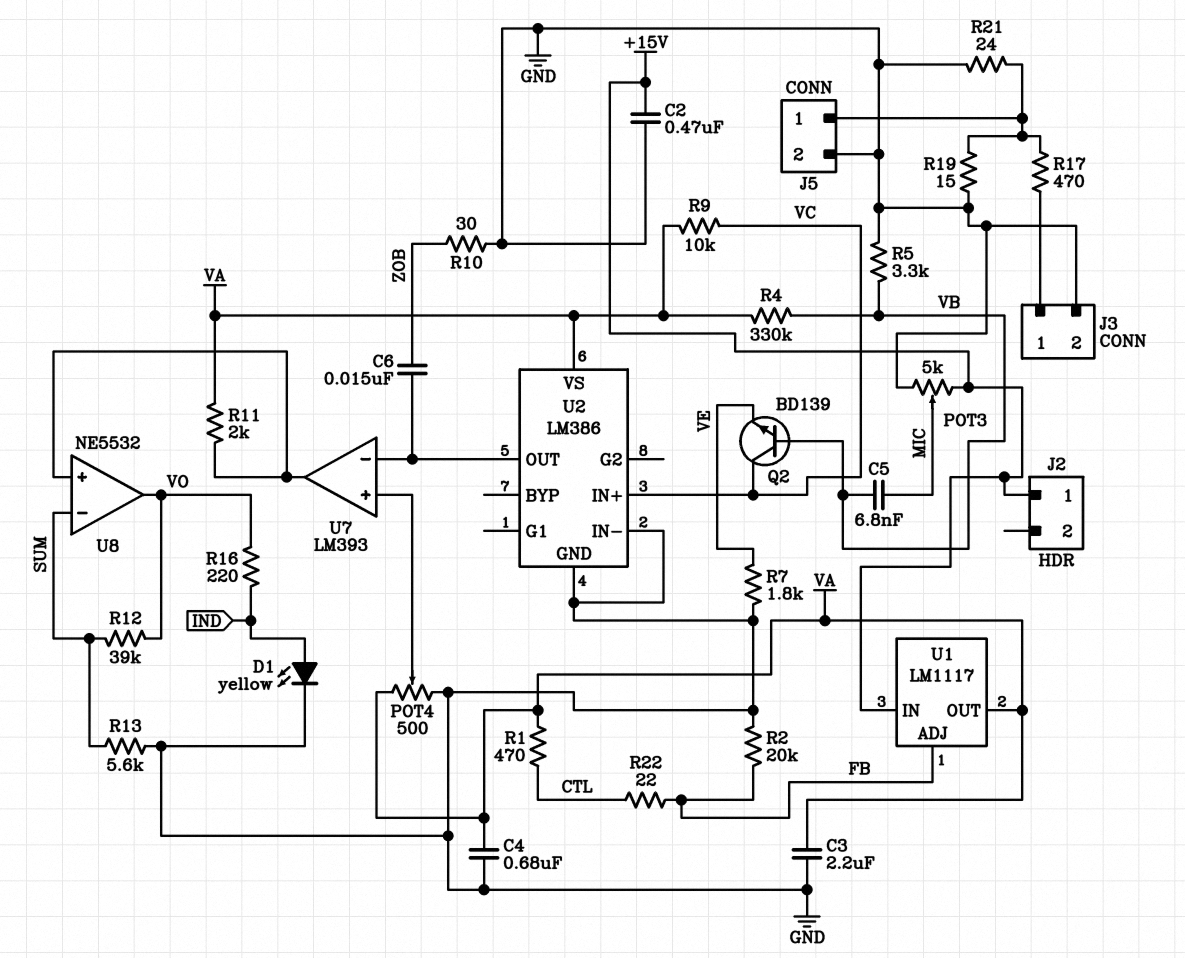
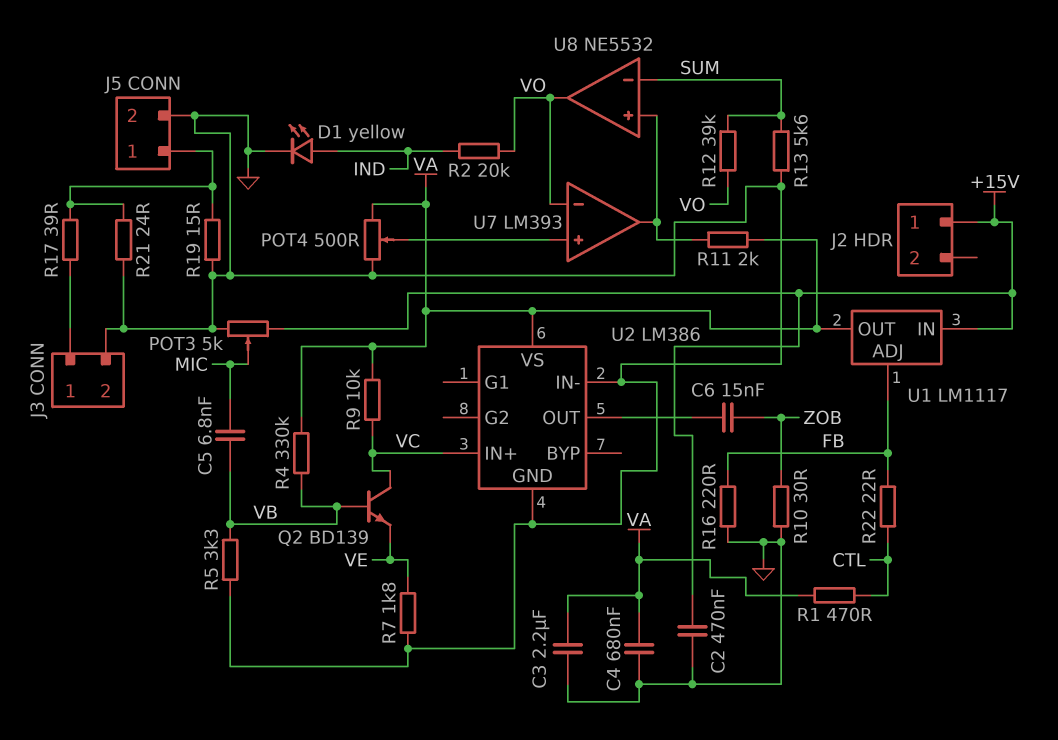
R2: 20k (FB, GND) -> 20k (IND, VO)
R16: 220 (IND, VO) -> 220 (FB, GND)
R17: 470 (J3/1, J5/1) -> 39 (J3/1, J5/1)
U7 pin in-: U2/OUT -> VO

